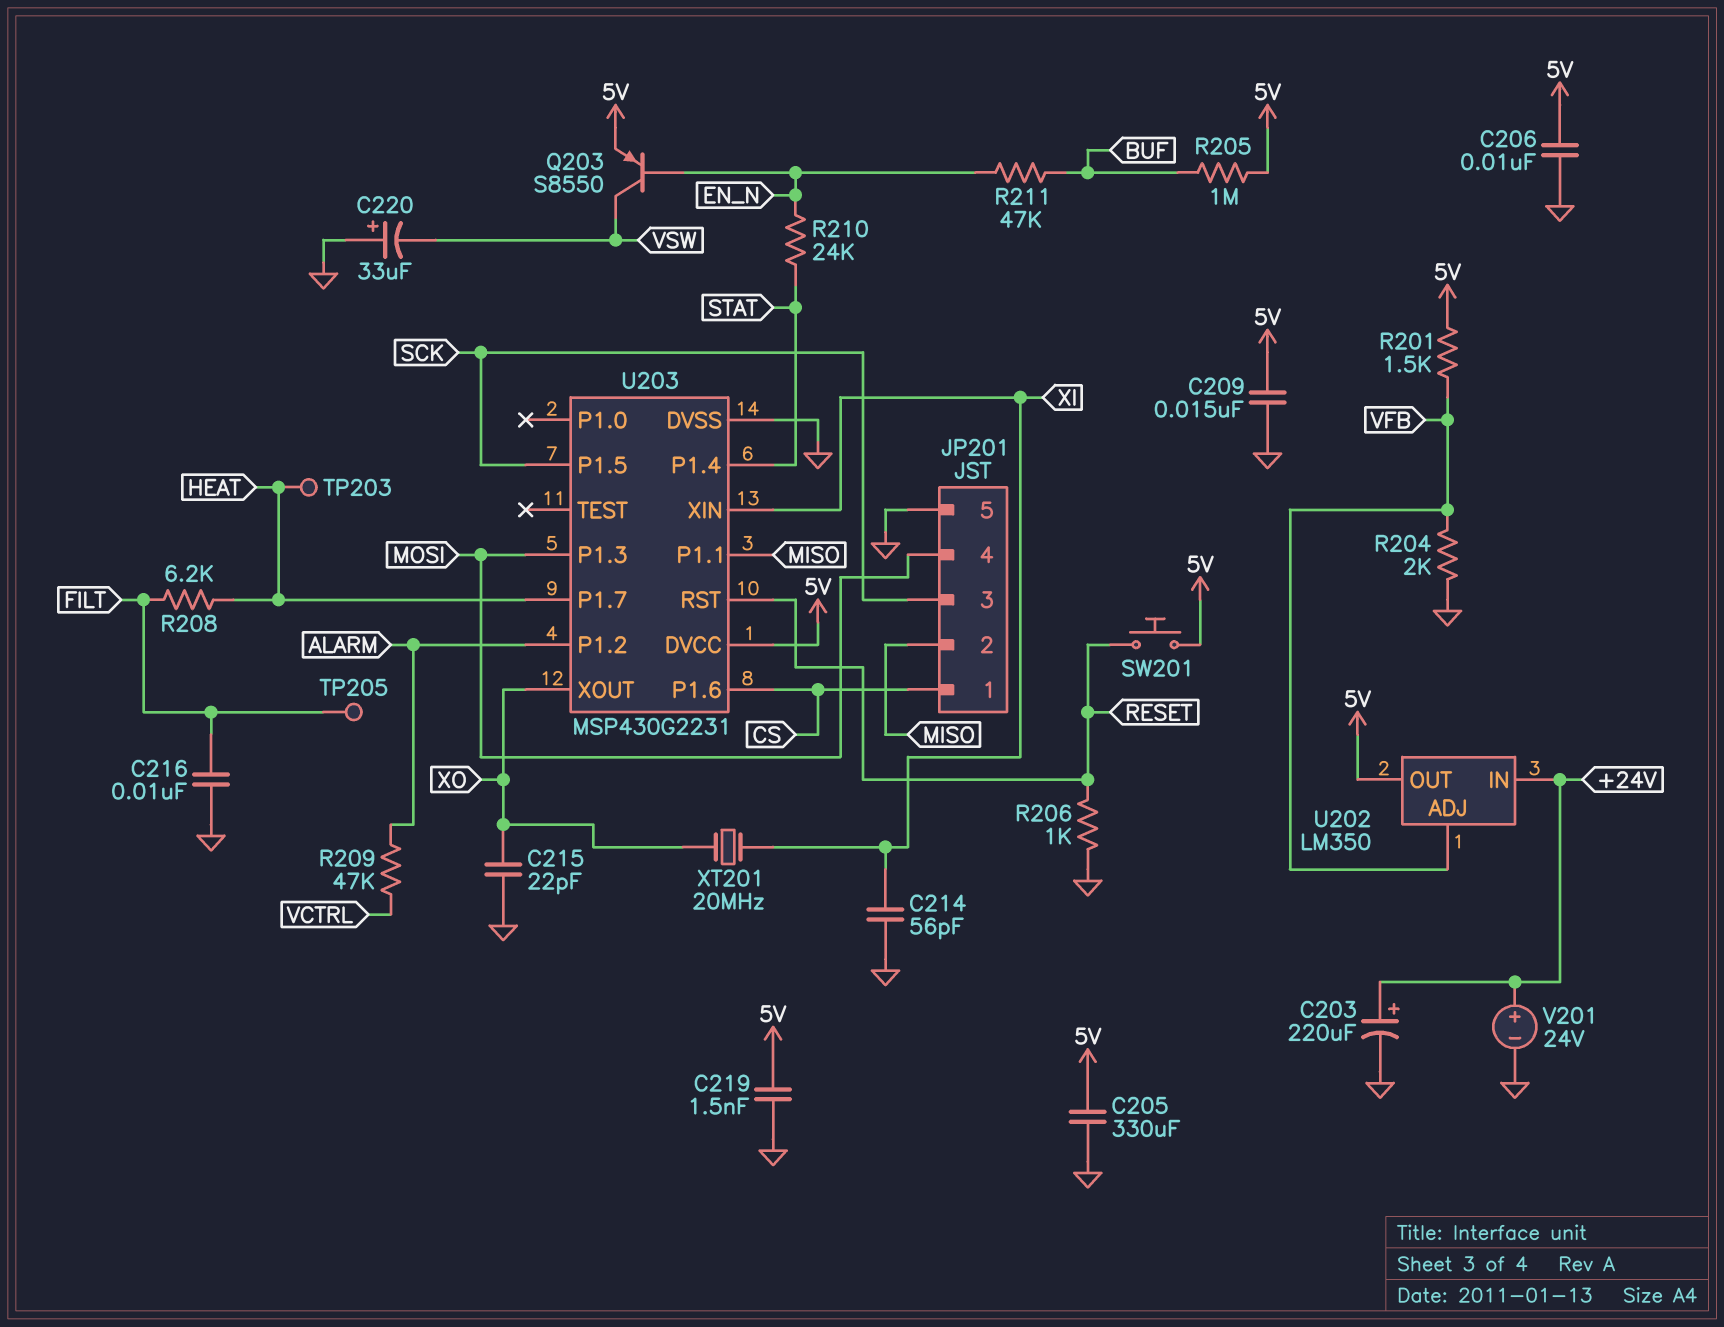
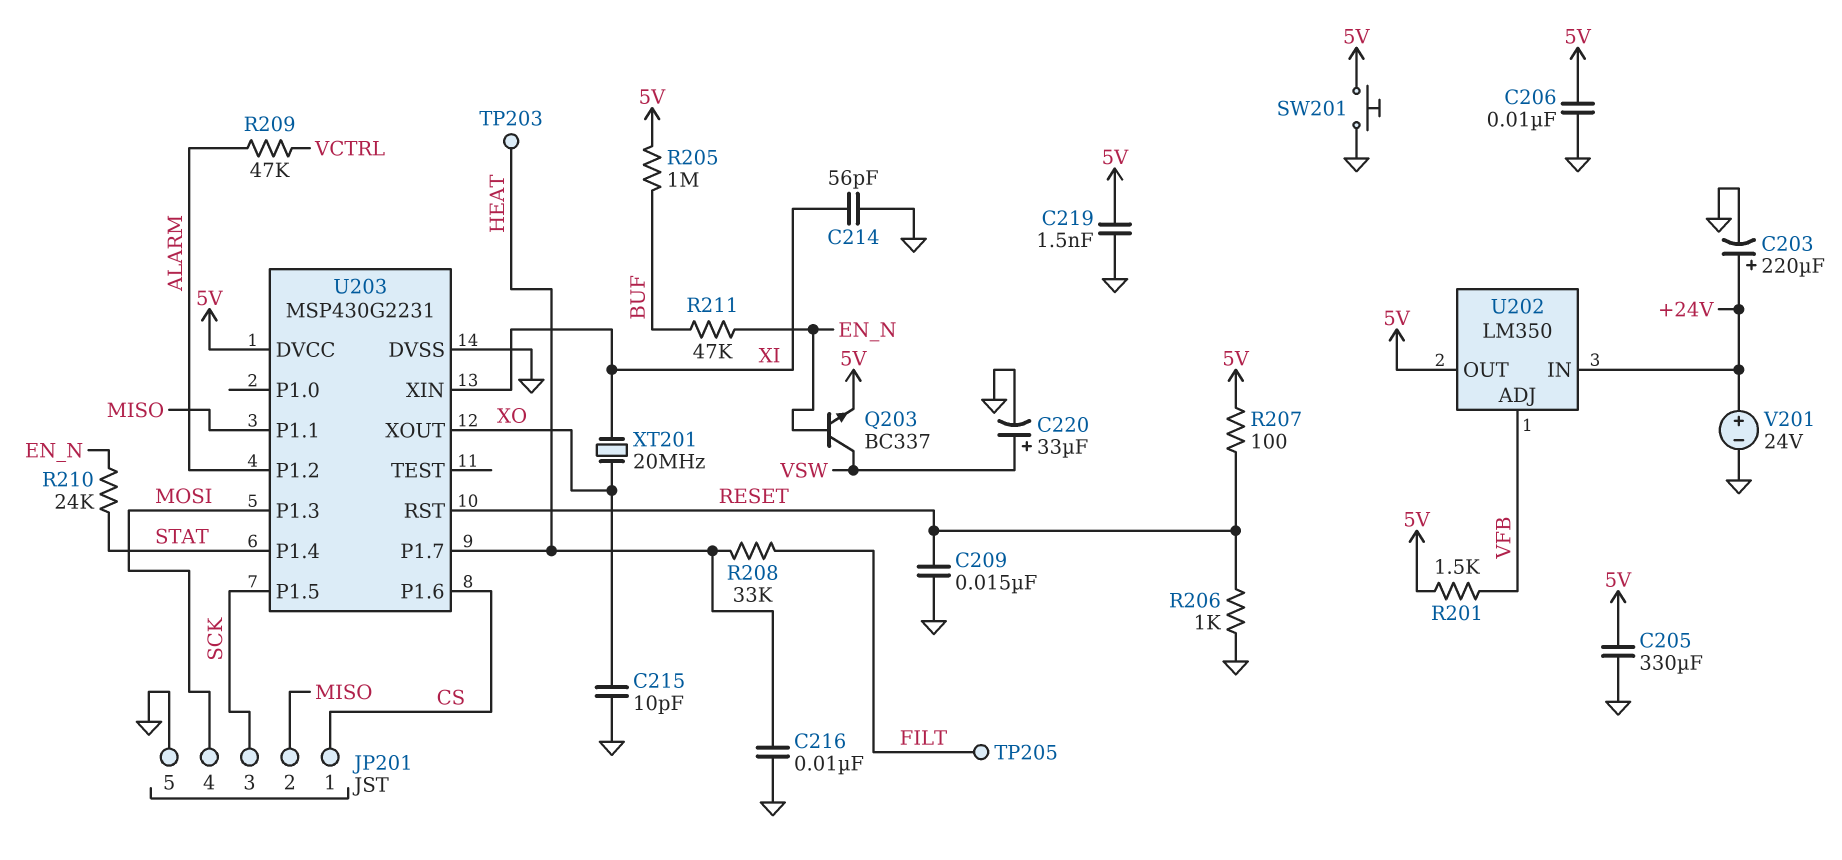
C209: 15nF (5V, GND) -> 15nF (GND, RESET)
C215: 22pF (GND, XO) -> 10pF (GND, XO)
C216: 10nF (FILT, GND) -> 10nF (GND, HEAT)
C220: 33uF (plus GND, minus VSW) -> 33uF (plus VSW, minus GND)
Q203: PNP S8550 (B EN_N, C VSW, E 5V) -> NPN BC337 (B EN_N, C VSW, E 5V)
R204: 2k (GND, VFB) -> none
R207: none -> 100 (5V, RESET)
R208: 6.2k (FILT, HEAT) -> 33k (FILT, HEAT)
SW201: button (5V, RESET) -> button (5V, GND)

